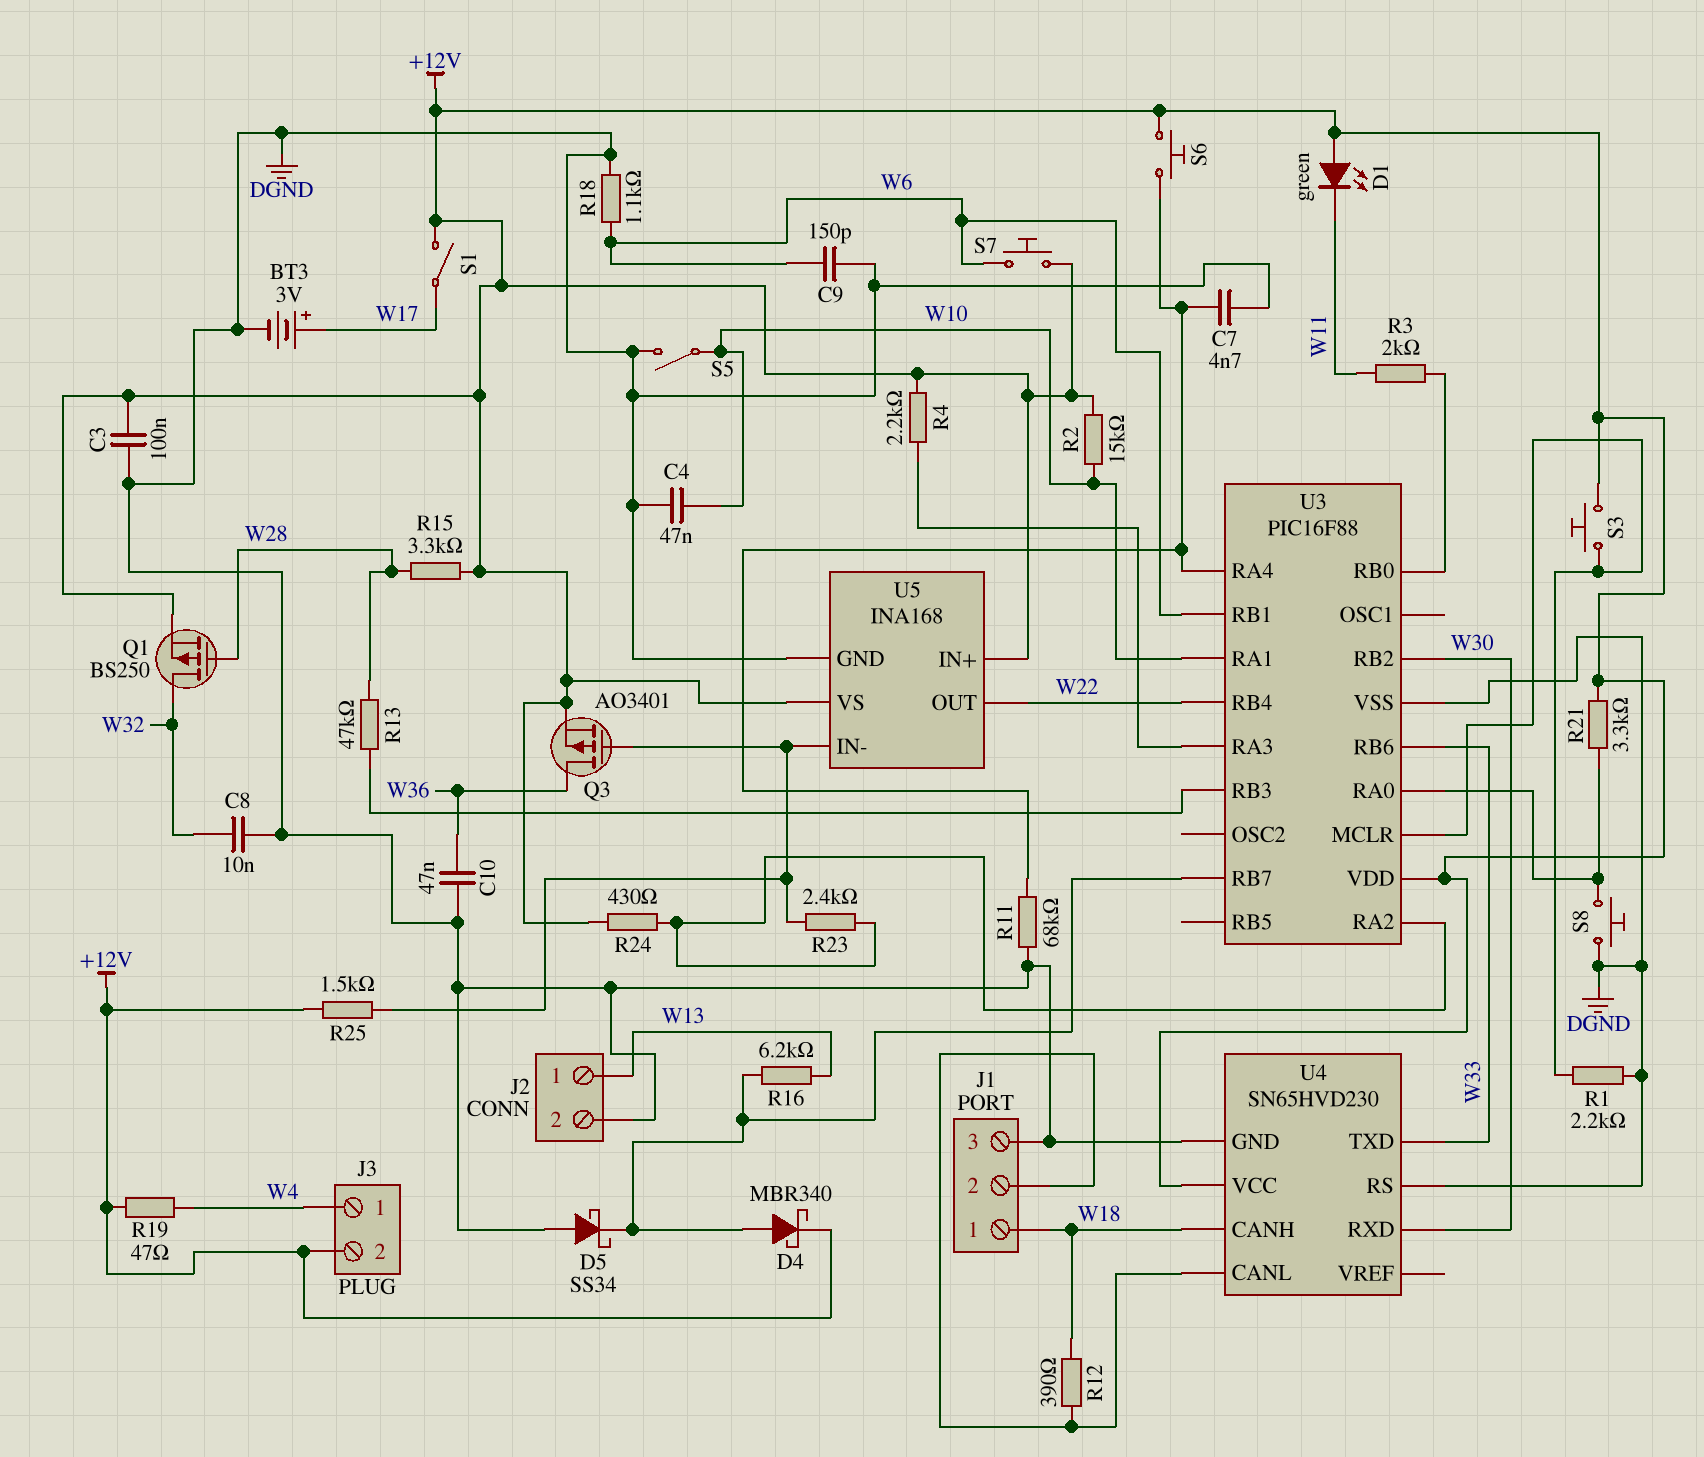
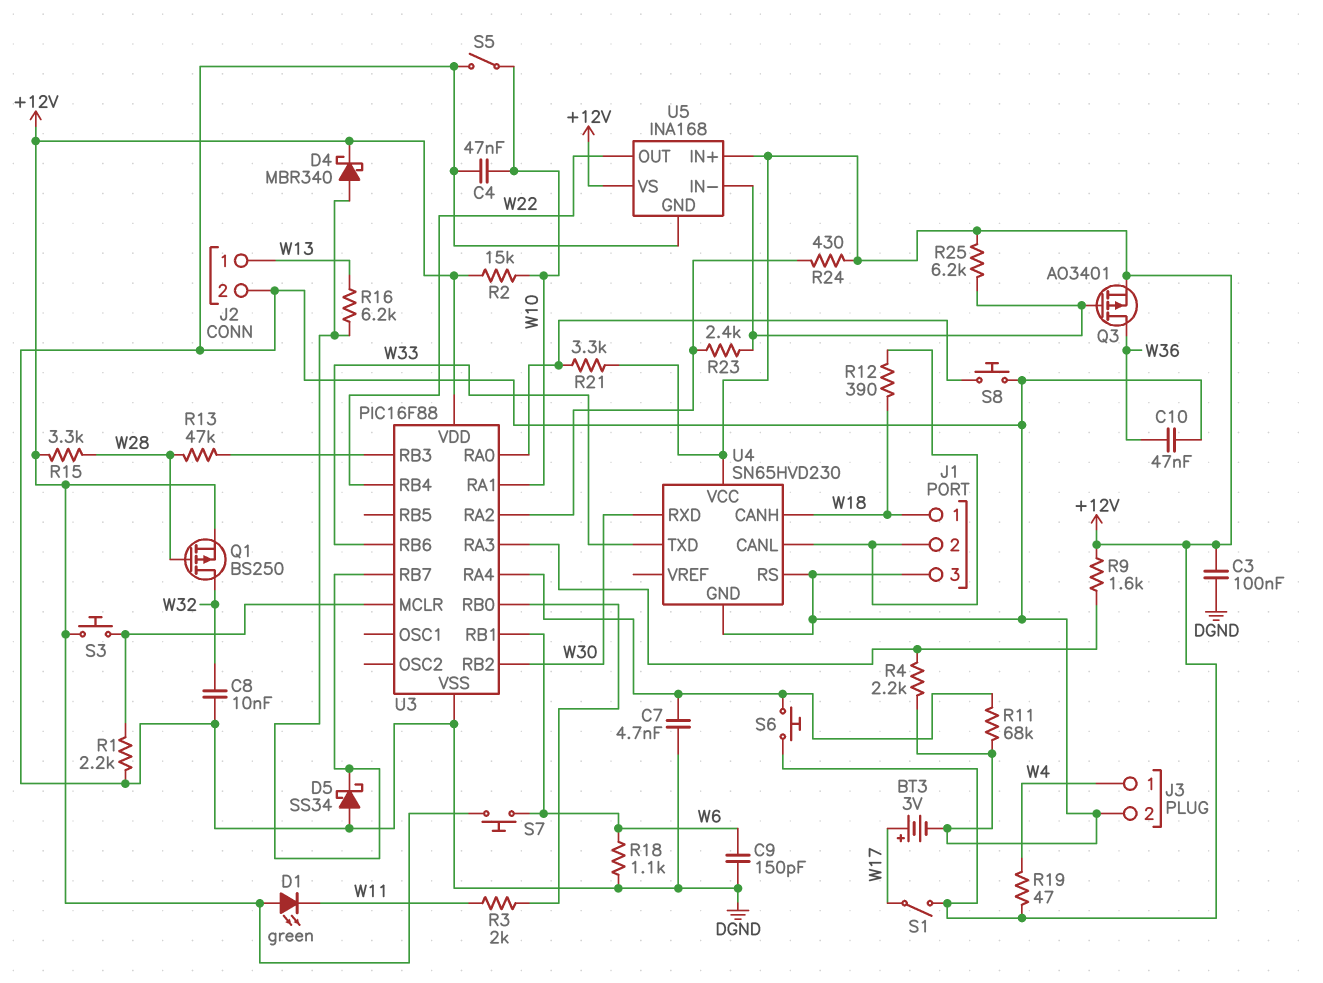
J3 pin 2: +12V -> DGND
R4: 2.2k (+12V, U3/RA3) -> 2.2k (DGND, U3/RA3)
R9: none -> 1.6k (+12V, U3/RA3)
R25: 1.5k (+12V, U5/IN-) -> 6.2k (+12V, U5/IN-)

